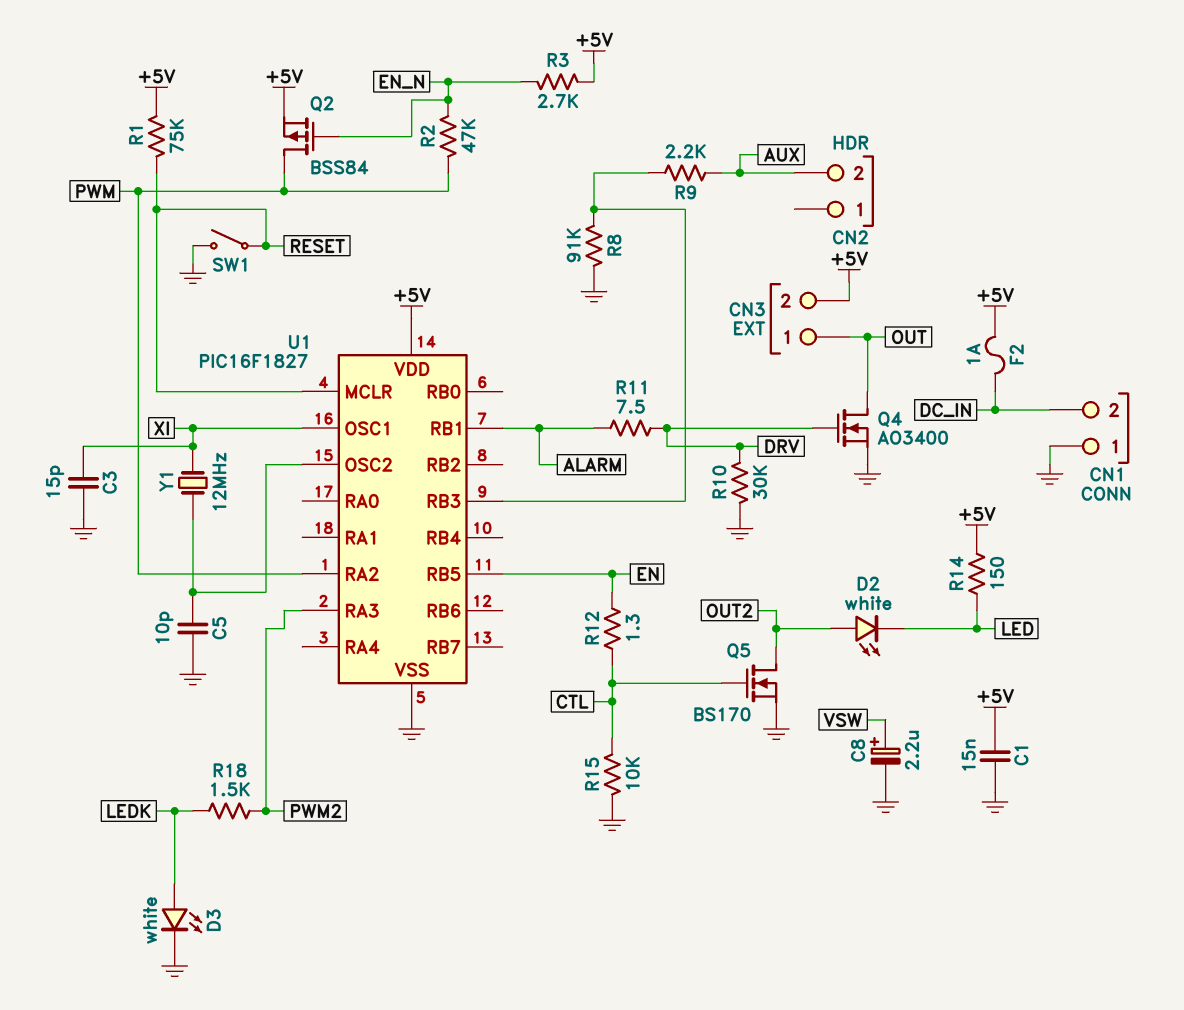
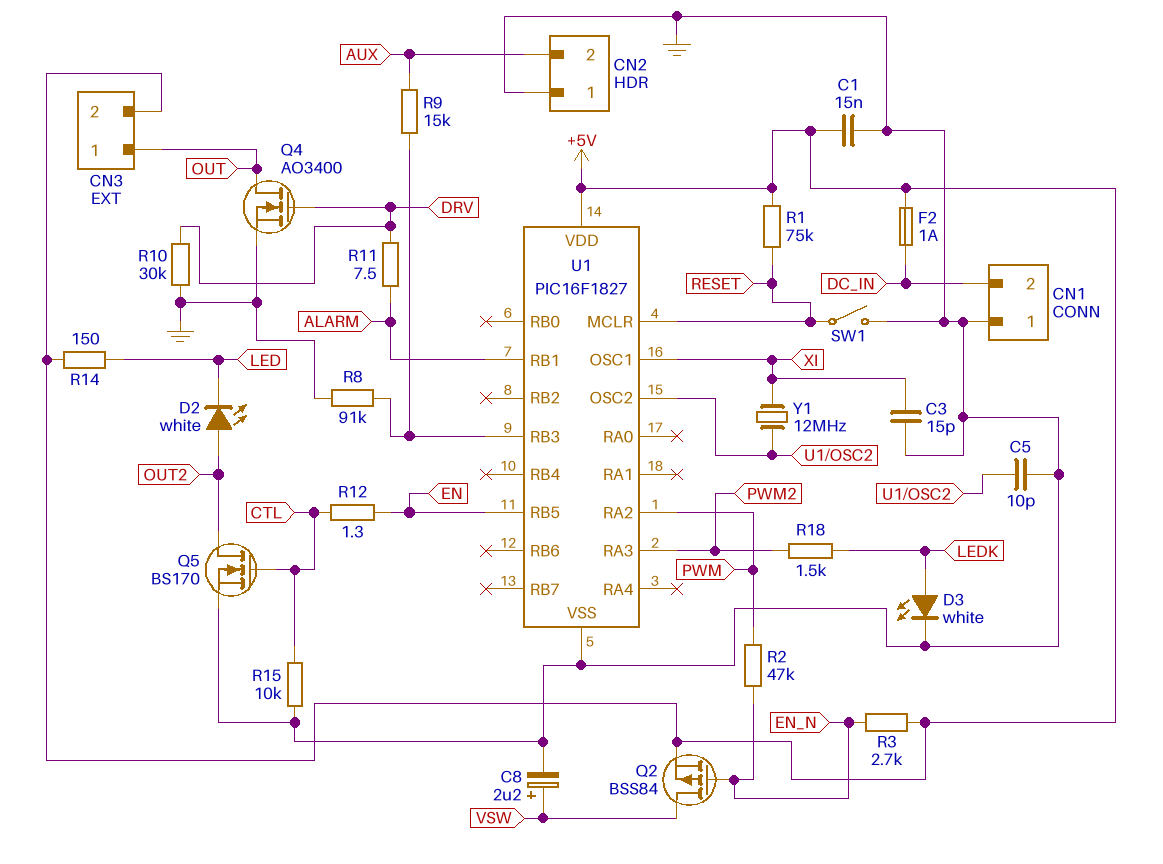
CN2 pin 1: none -> GND
Q2: PMOS BSS84 (G EN_N, D PWM, S +5V) -> PMOS BSS84 (G EN_N, D VSW, S +5V)
R9: 2.2k (AUX, U1/RB3) -> 15k (AUX, U1/RB3)

